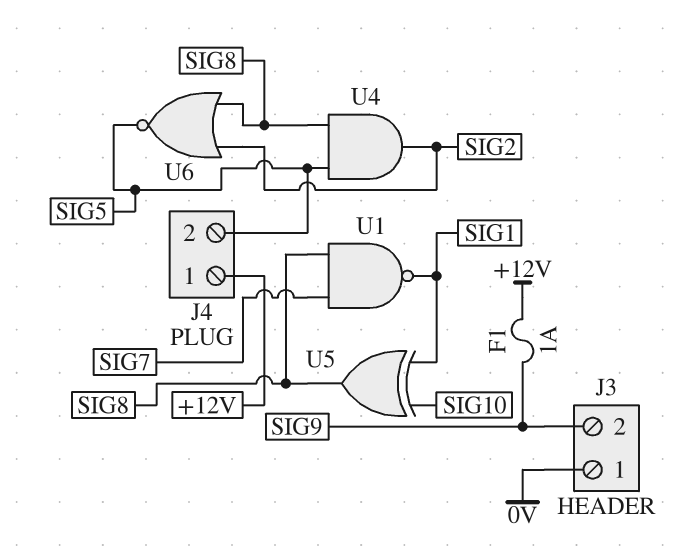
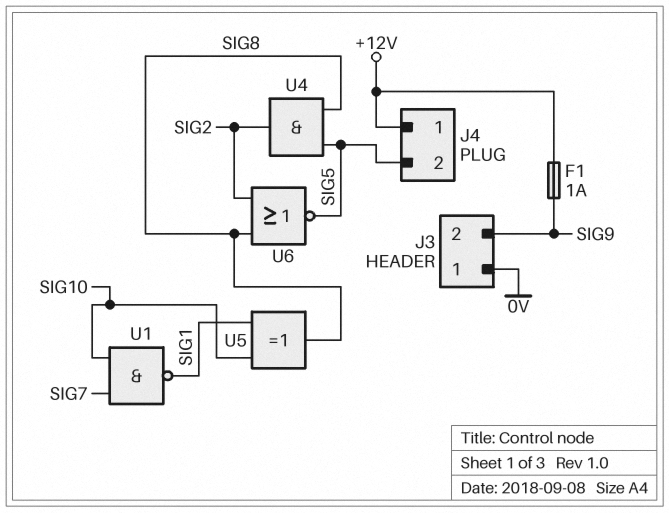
U1: NAND (in SIG7, in SIG8, out SIG1) -> NAND (in SIG7, in SIG10, out SIG1)

